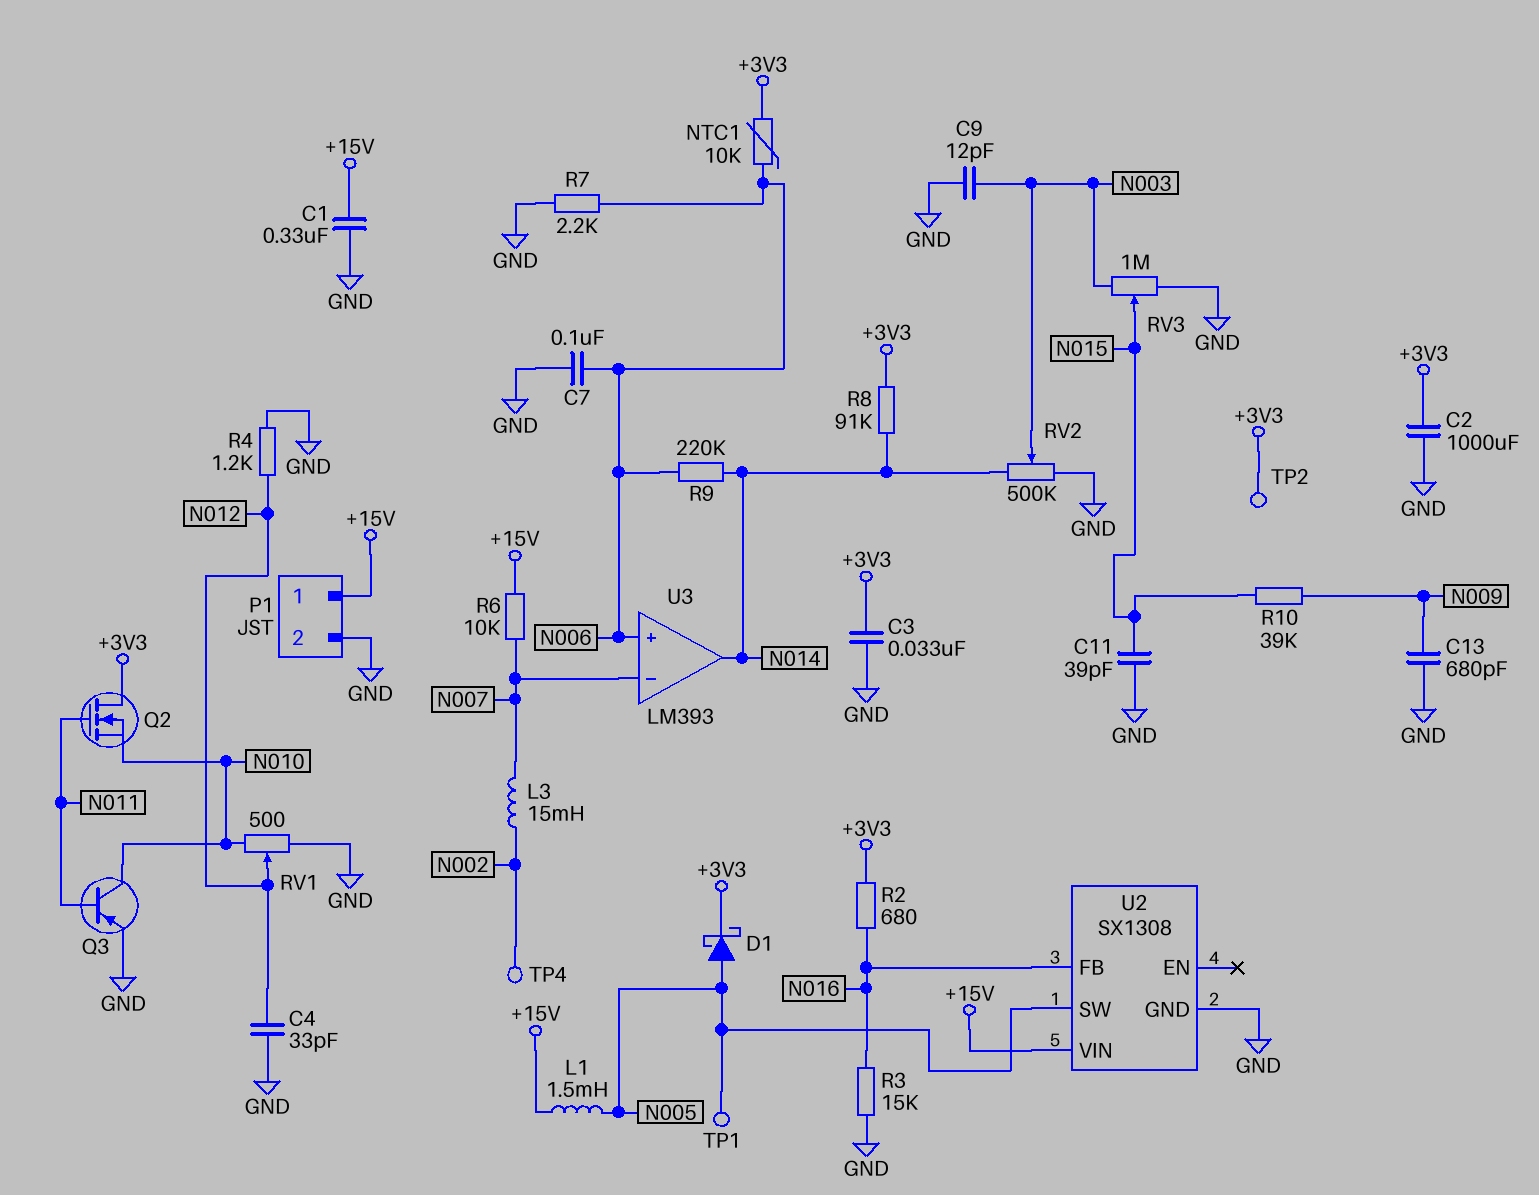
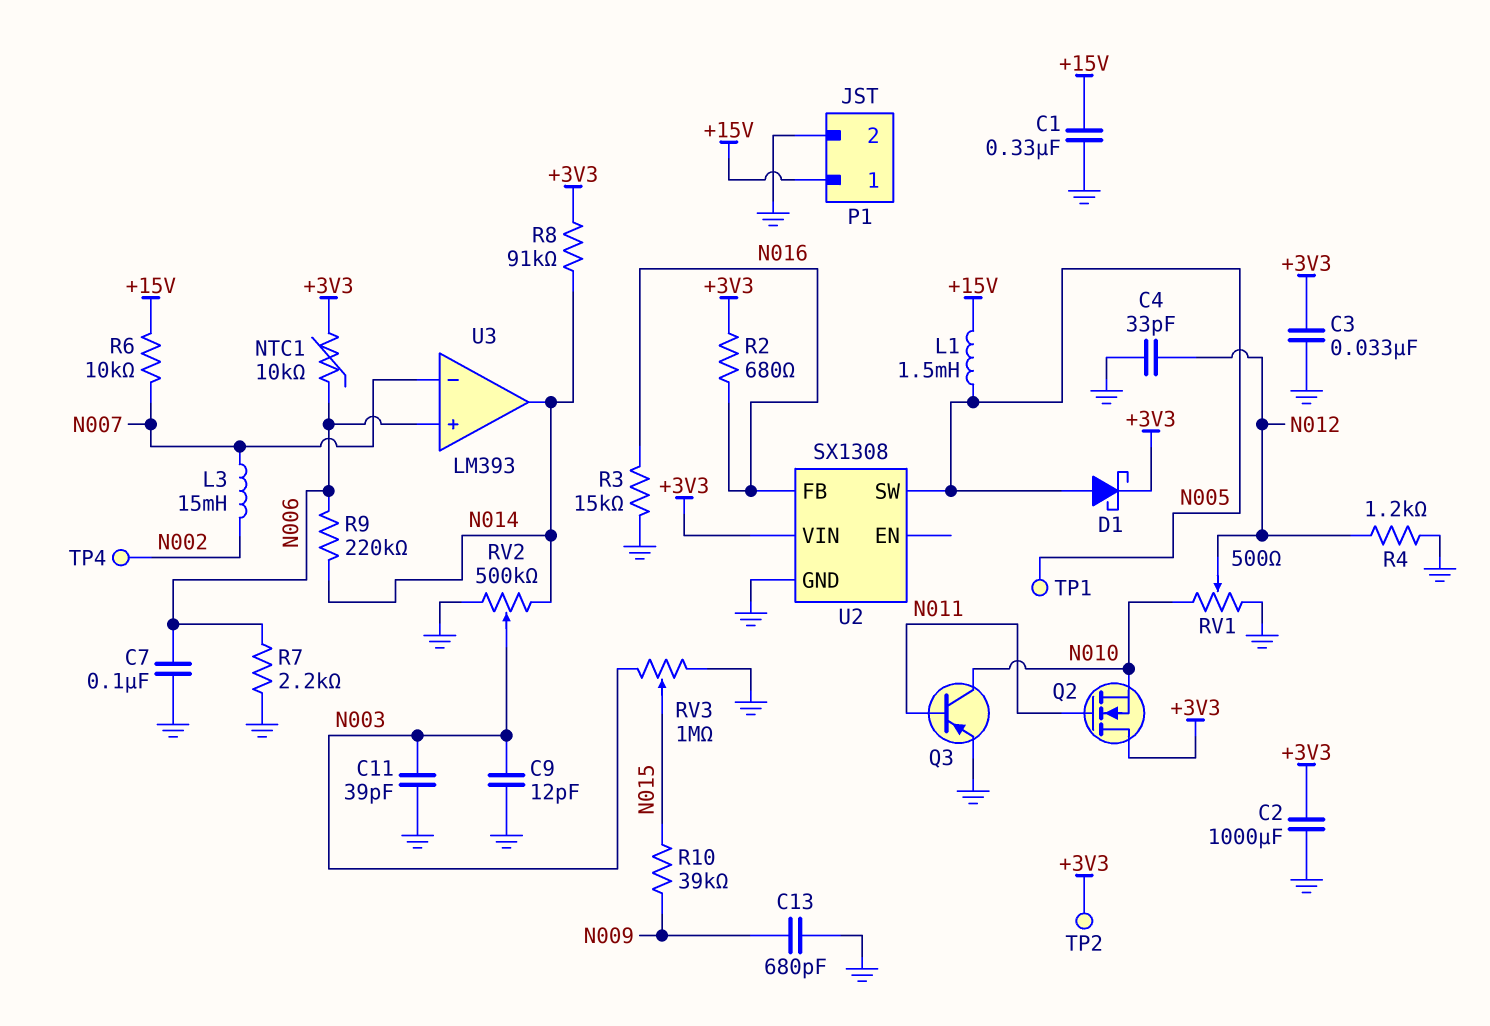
C11: 39pF (GND, N015) -> 39pF (GND, N003)
U2 pin VIN: +15V -> +3V3

